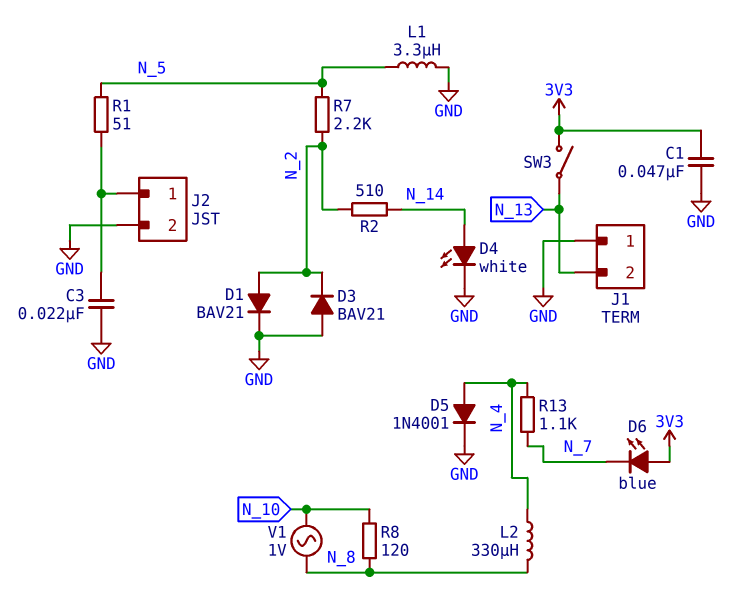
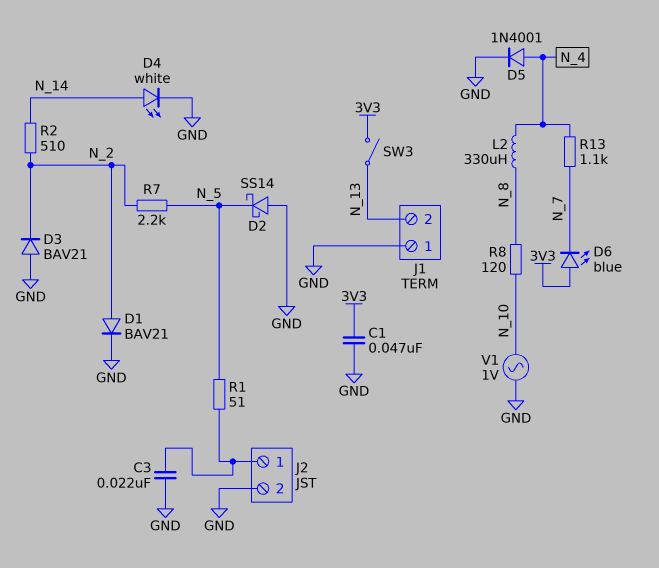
D2: none -> schottky SS14 (A GND, K N_5)
L1: 3.3uH (GND, N_5) -> none
V1: AC 1V (N_8, N_10) -> AC 1V (GND, N_10)

